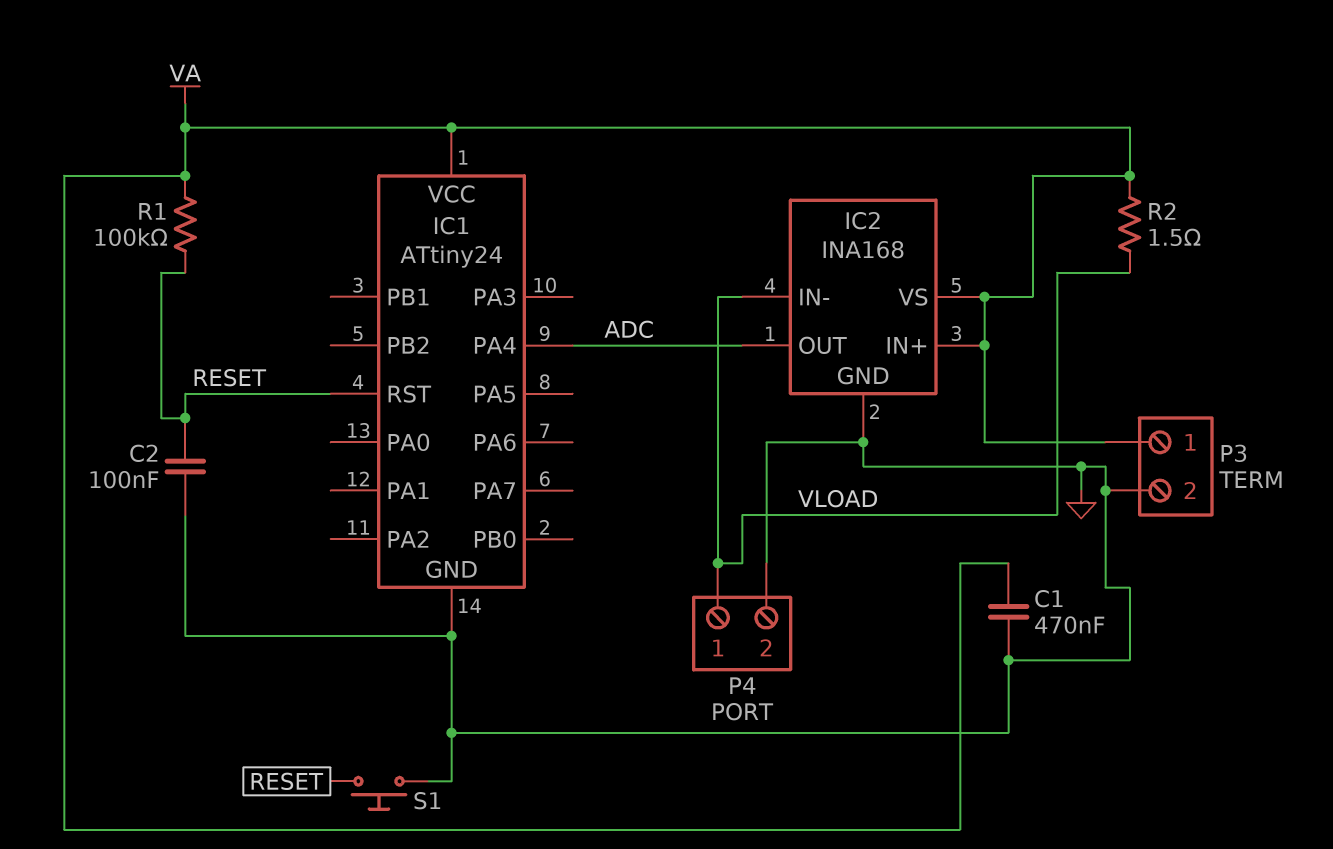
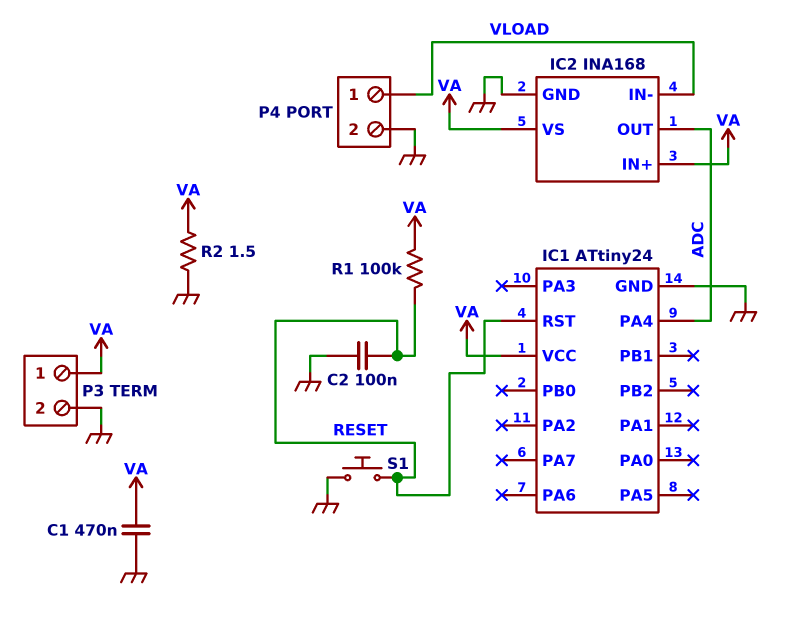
R2: 1.5 (VA, VLOAD) -> 1.5 (GND, VA)

